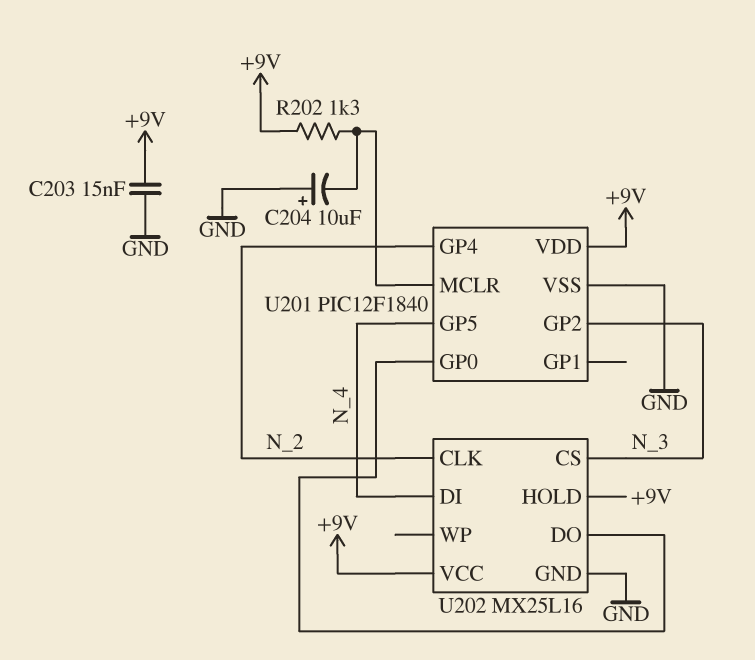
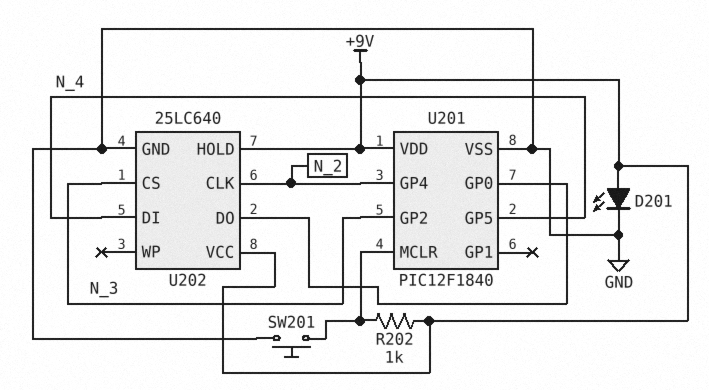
C203: 15nF (+9V, GND) -> none
C204: 10uF (plus GND, minus U201/MCLR) -> none
D201: none -> LED (A +9V, K GND)
R202: 1.3k (+9V, U201/MCLR) -> 1k (+9V, U201/MCLR)
SW201: none -> button (GND, U201/MCLR)
U202: MX25L16 -> 25LC640

